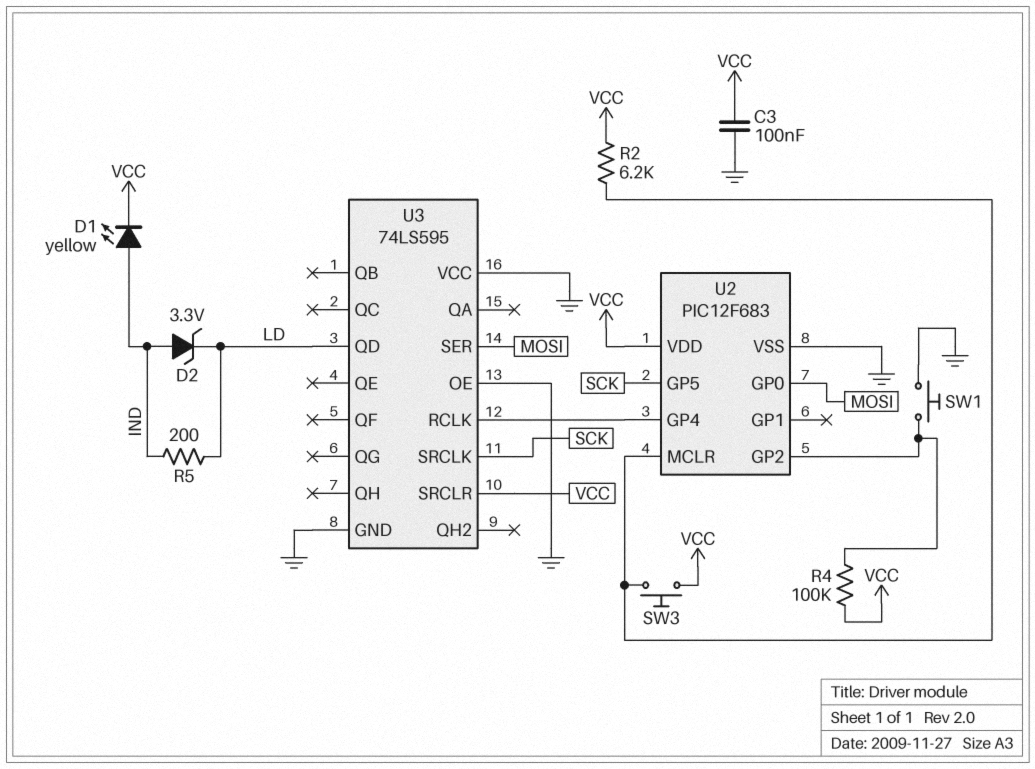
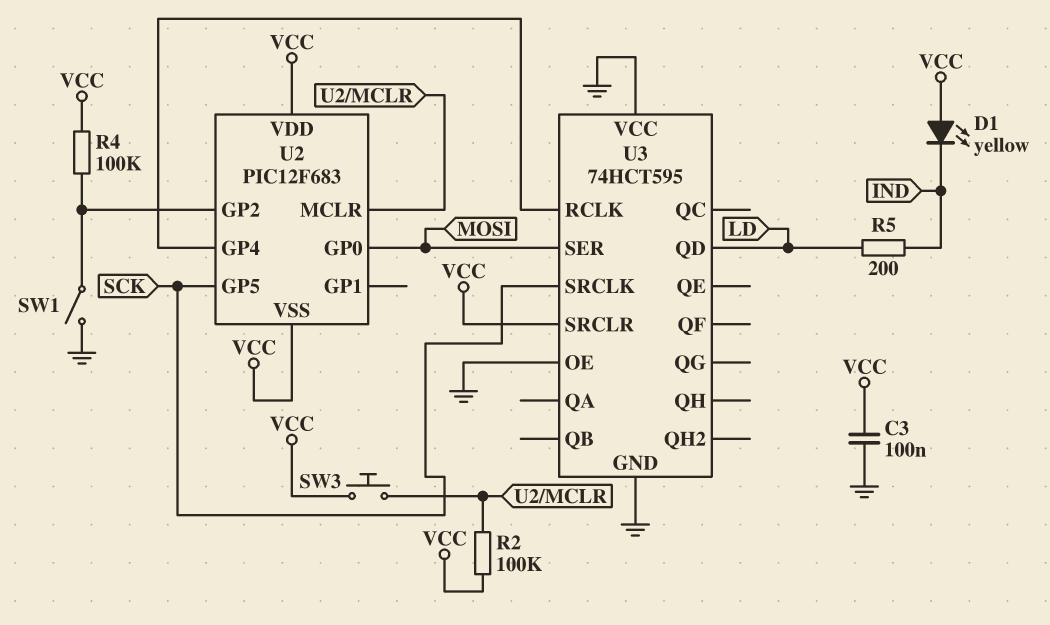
D1: LED yellow (A IND, K VCC) -> LED yellow (A VCC, K IND)
D2: zener 3.3V (A IND, K LD) -> none
R2: 6.2k (U2/MCLR, VCC) -> 100k (U2/MCLR, VCC)
SW1: button (GND, U2/GP2) -> switch (GND, U2/GP2)
U2 pin VSS: GND -> VCC
U3: 74LS595 -> 74HCT595

